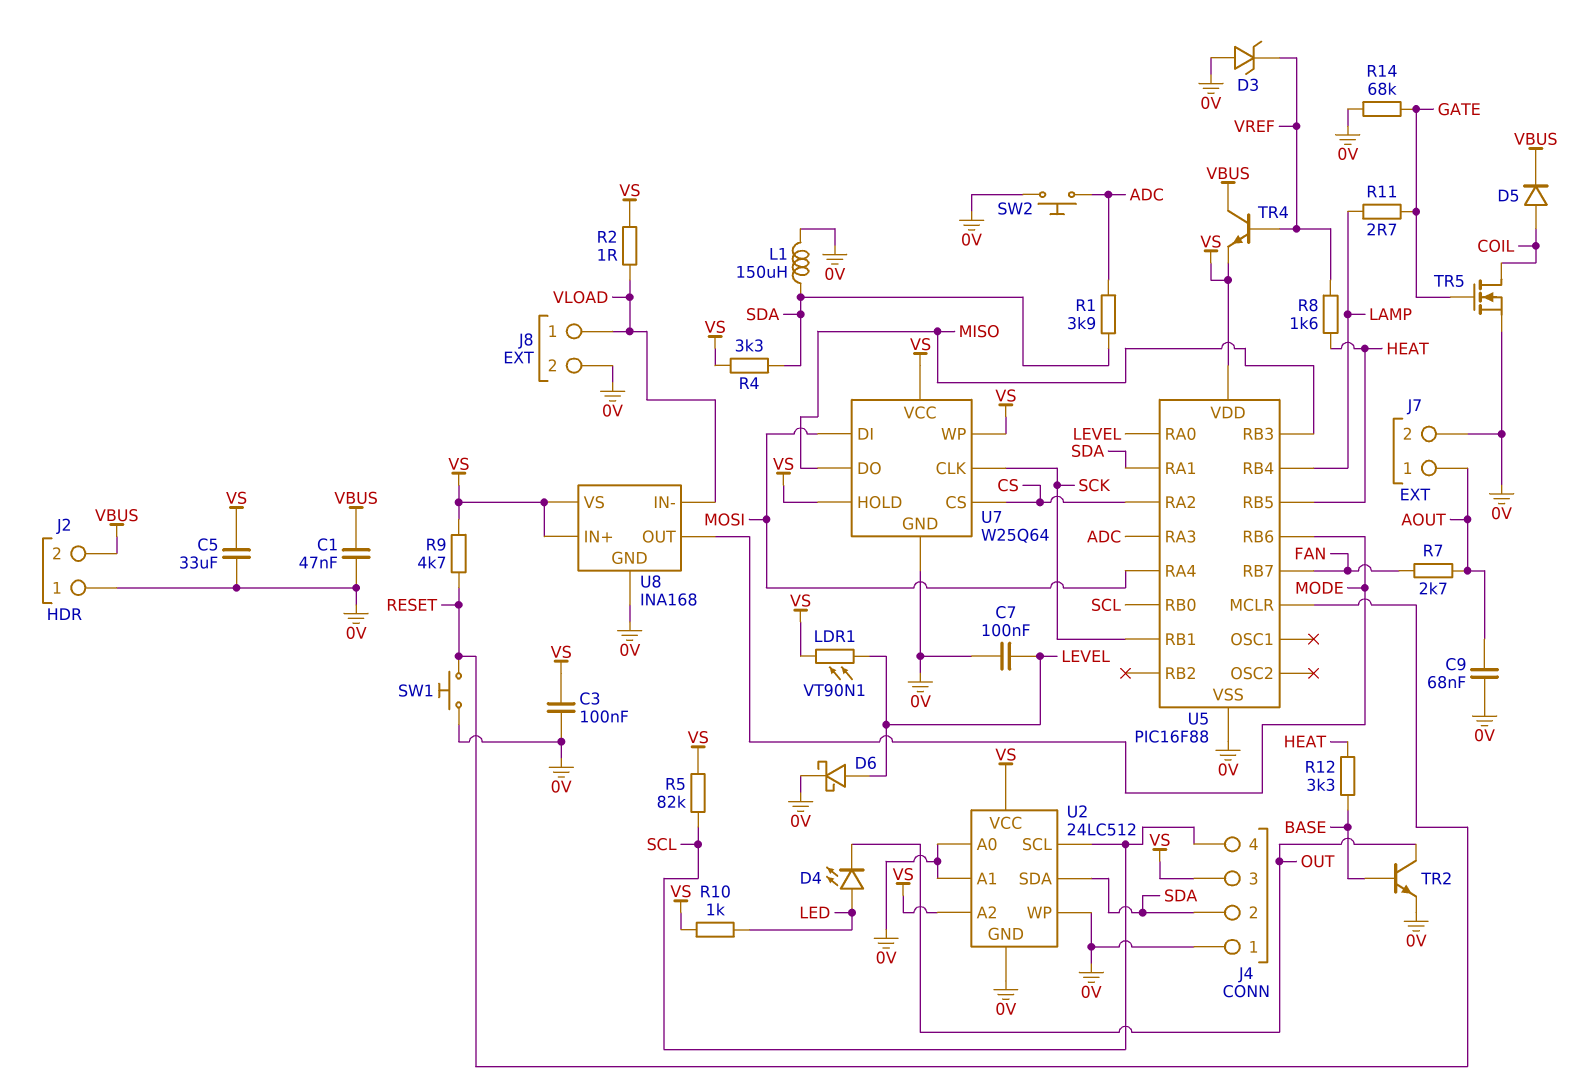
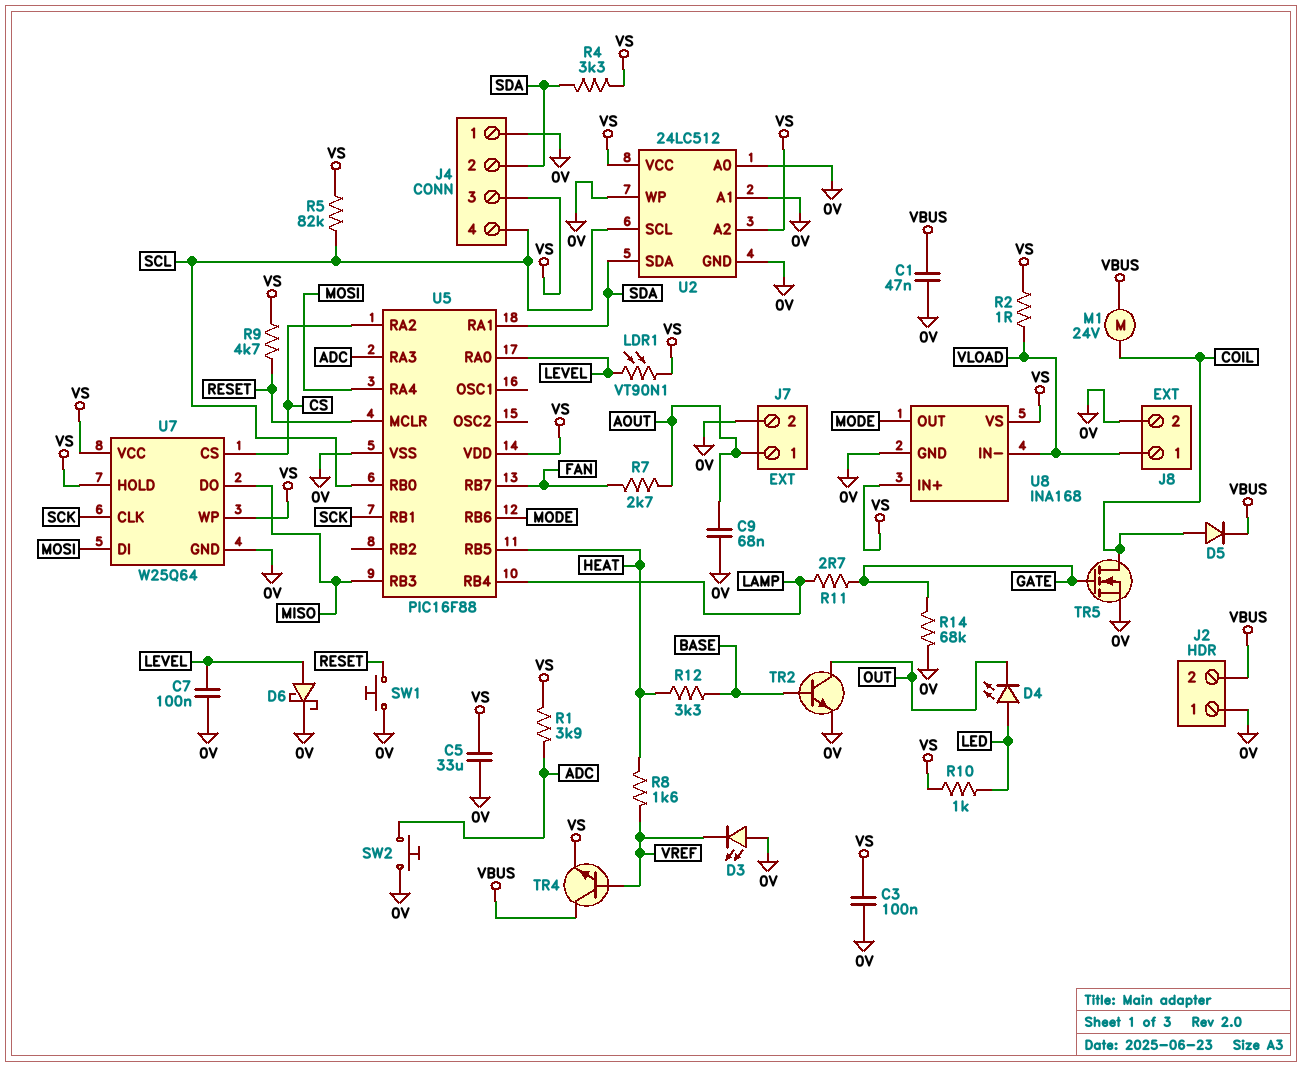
D3: zener (A 0V, K VREF) -> LED (A 0V, K VREF)
L1: 150uH (0V, SDA) -> none
M1: none -> motor 24V (COIL, VBUS)
R1: 3.9k (ADC, SDA) -> 3.9k (ADC, VS)

